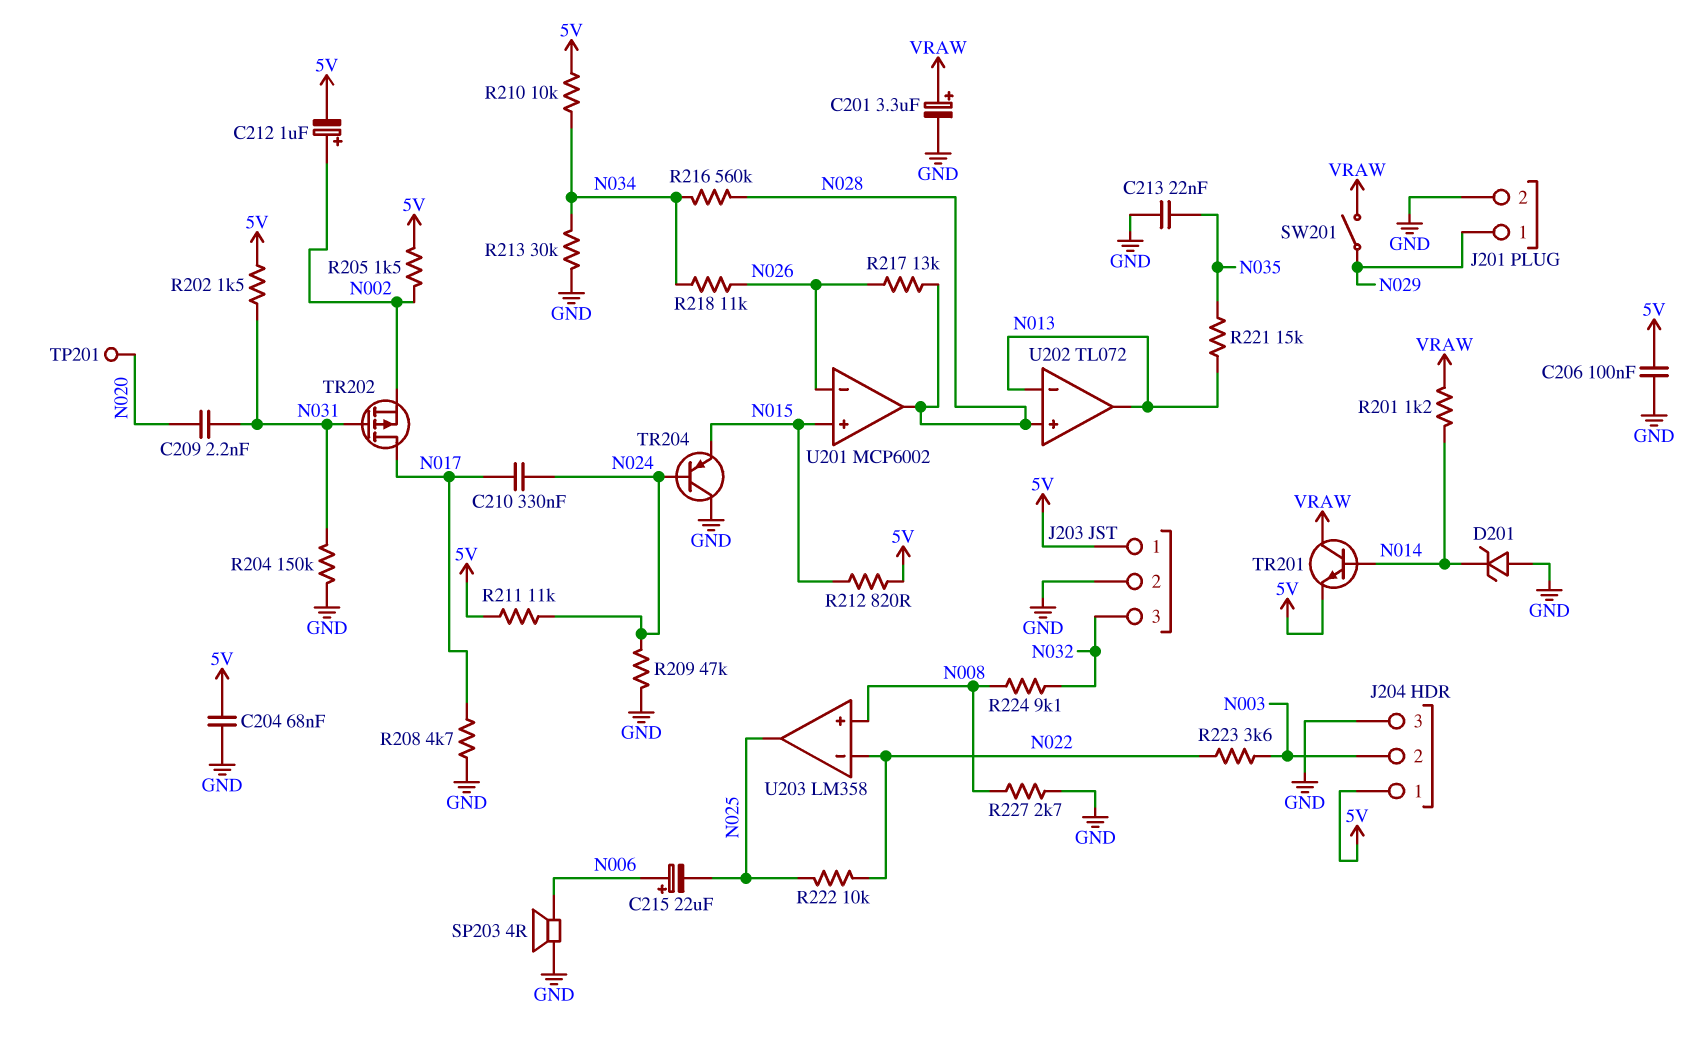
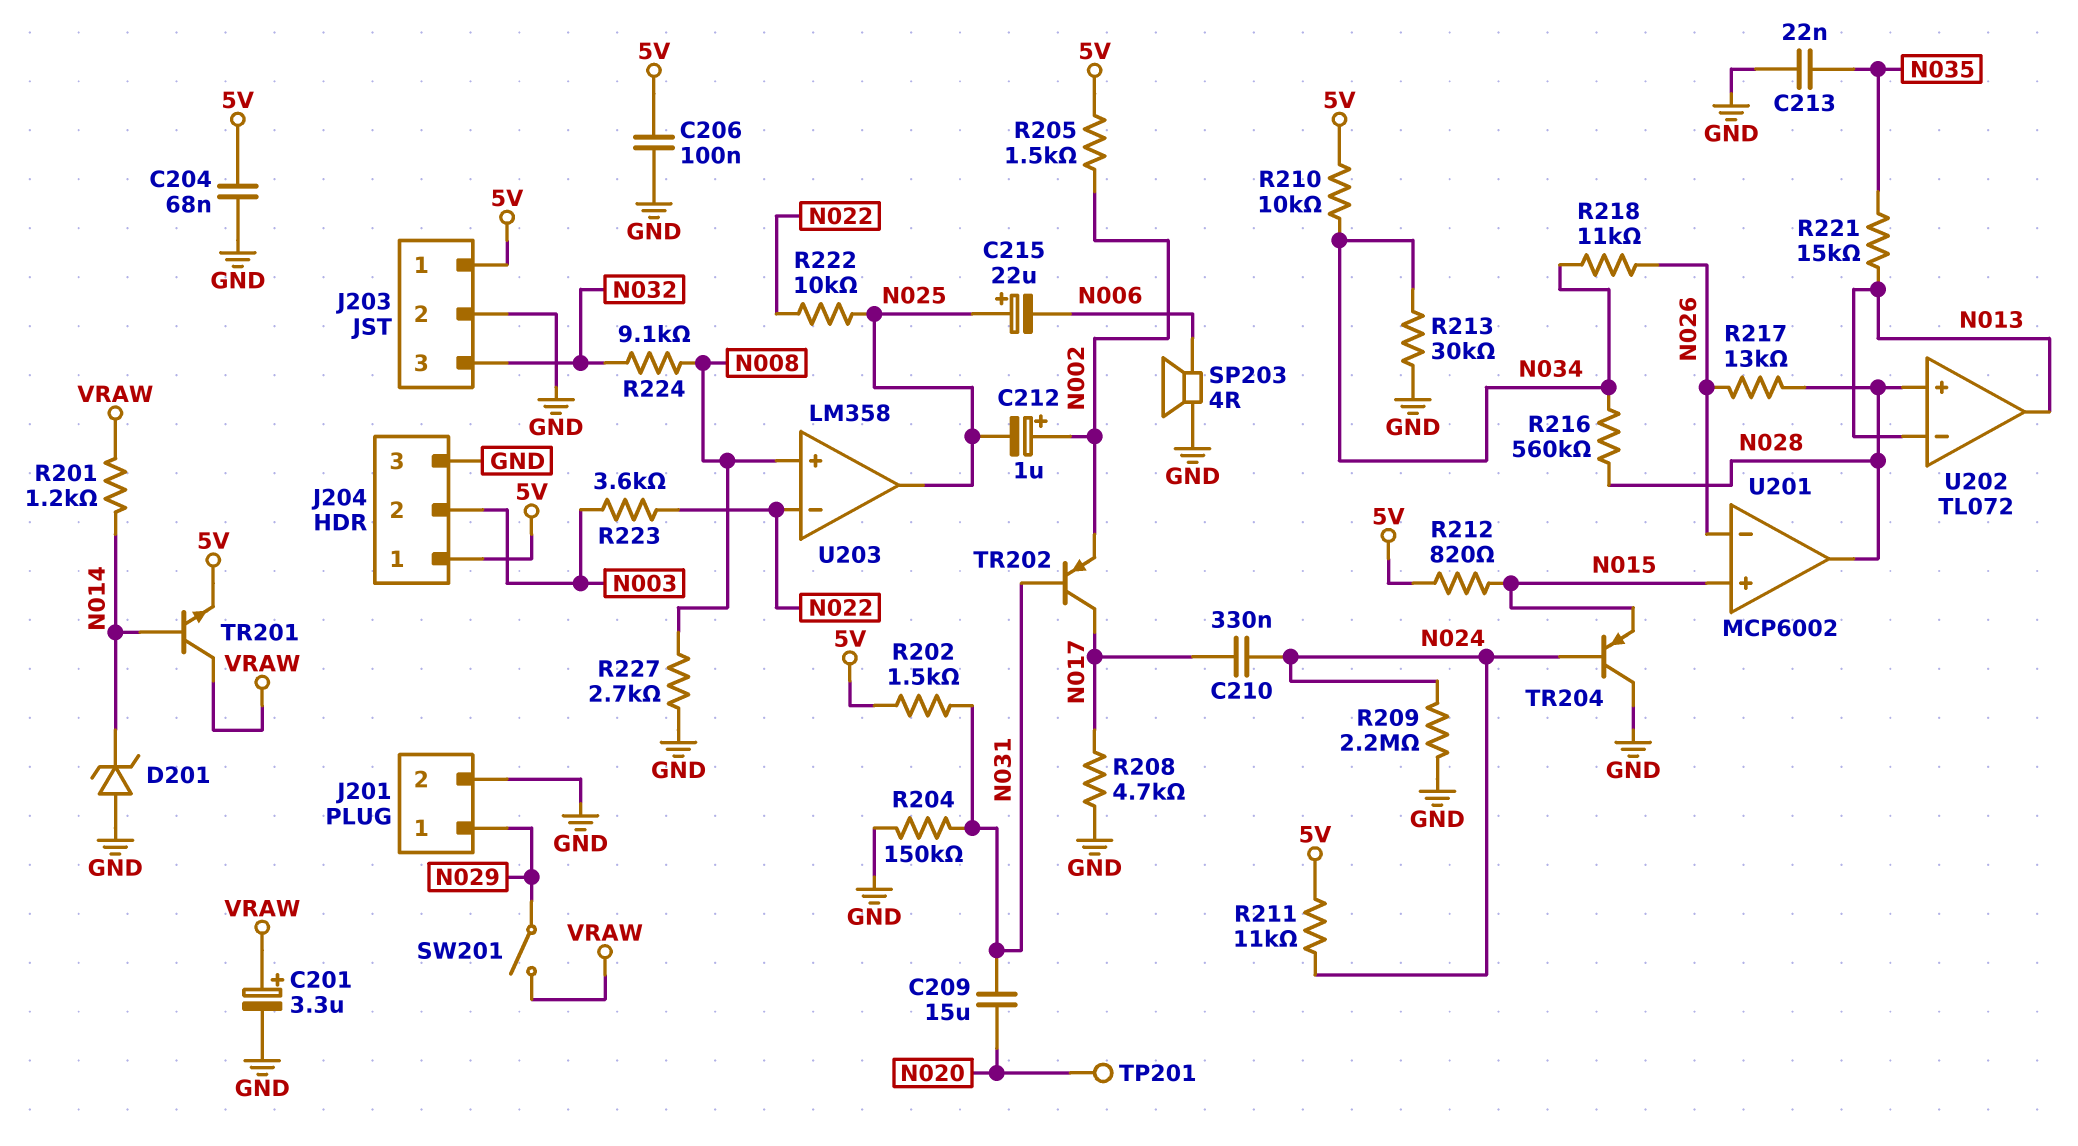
C209: 2.2nF (N020, N031) -> 15uF (N020, N031)
C212: 1uF (plus N002, minus 5V) -> 1uF (plus N002, minus N025)
C215: 22uF (plus N006, minus N025) -> 22uF (plus N025, minus N006)
R209: 47k (GND, N024) -> 2.2M (GND, N024)
TR202: PMOS (G N031, D N017, S N002) -> PNP (B N031, C N017, E N002)

